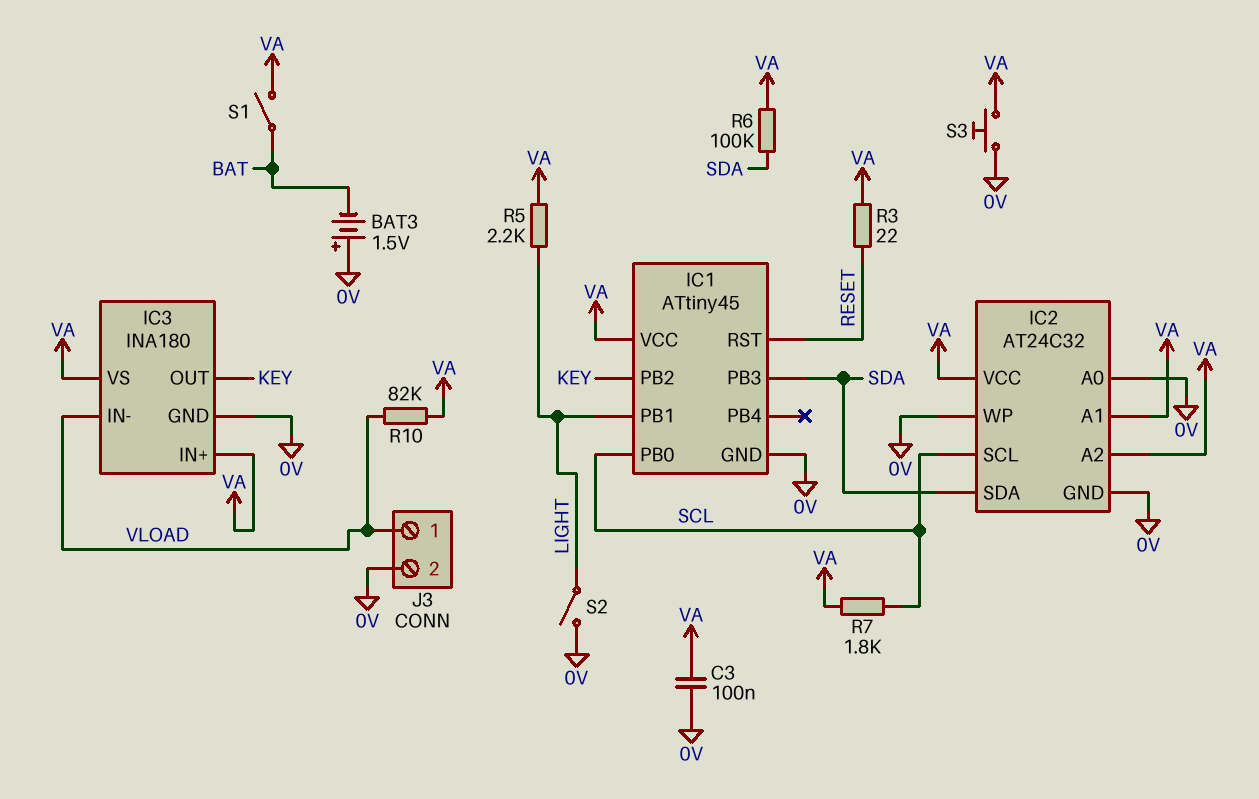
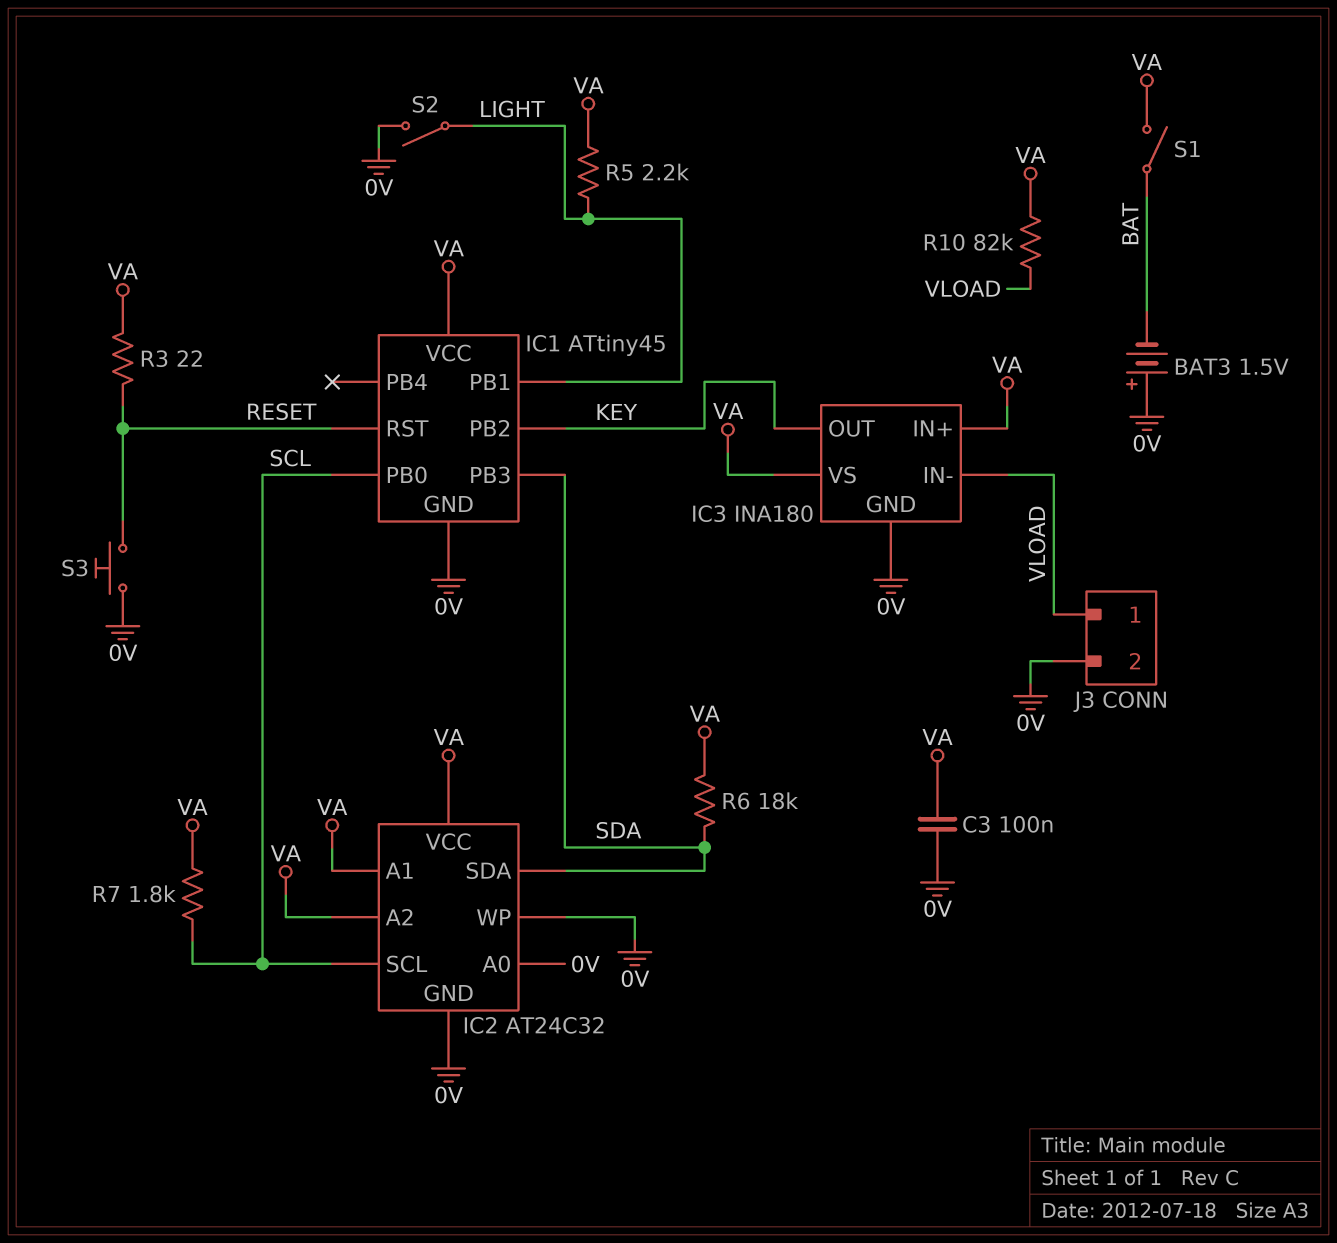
R6: 100k (SDA, VA) -> 18k (SDA, VA)
S3: button (0V, VA) -> button (0V, RESET)

